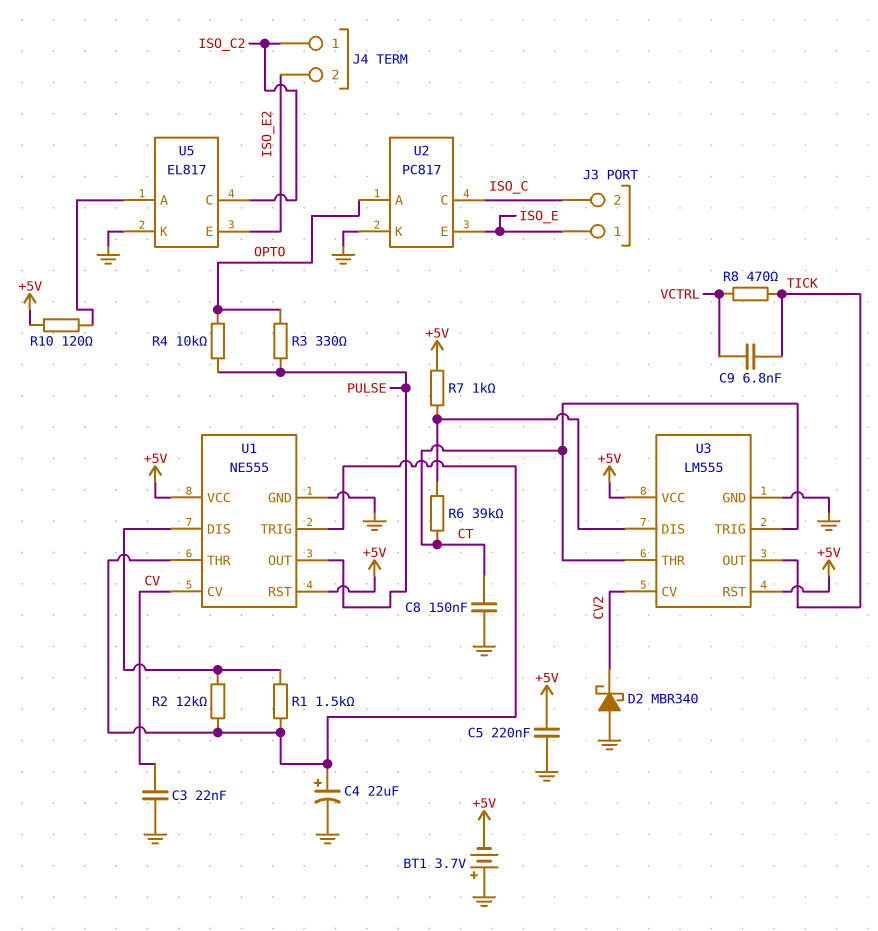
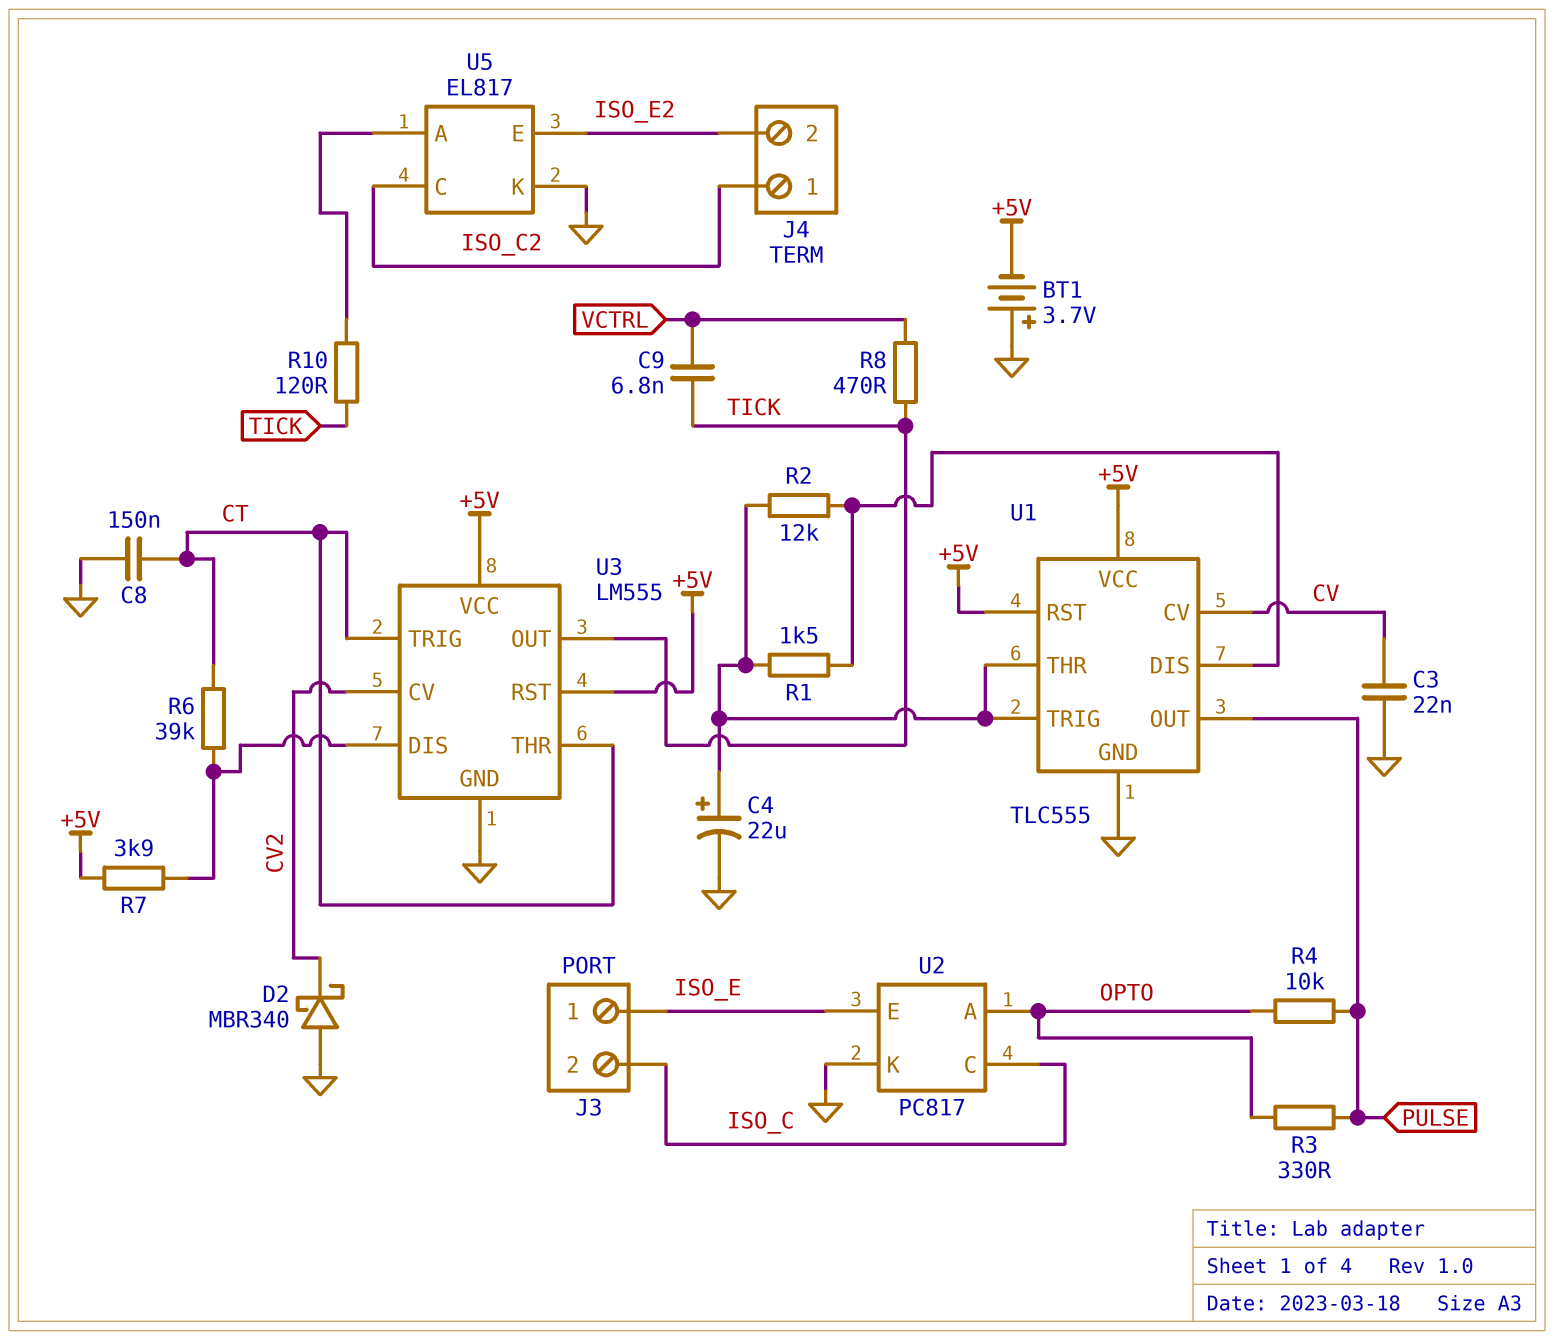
C5: 220nF (+5V, GND) -> none
R7: 1k (+5V, U3/DIS) -> 3.9k (+5V, U3/DIS)
R10: 120 (+5V, U5/A) -> 120 (TICK, U5/A)
U1: NE555 -> TLC555

